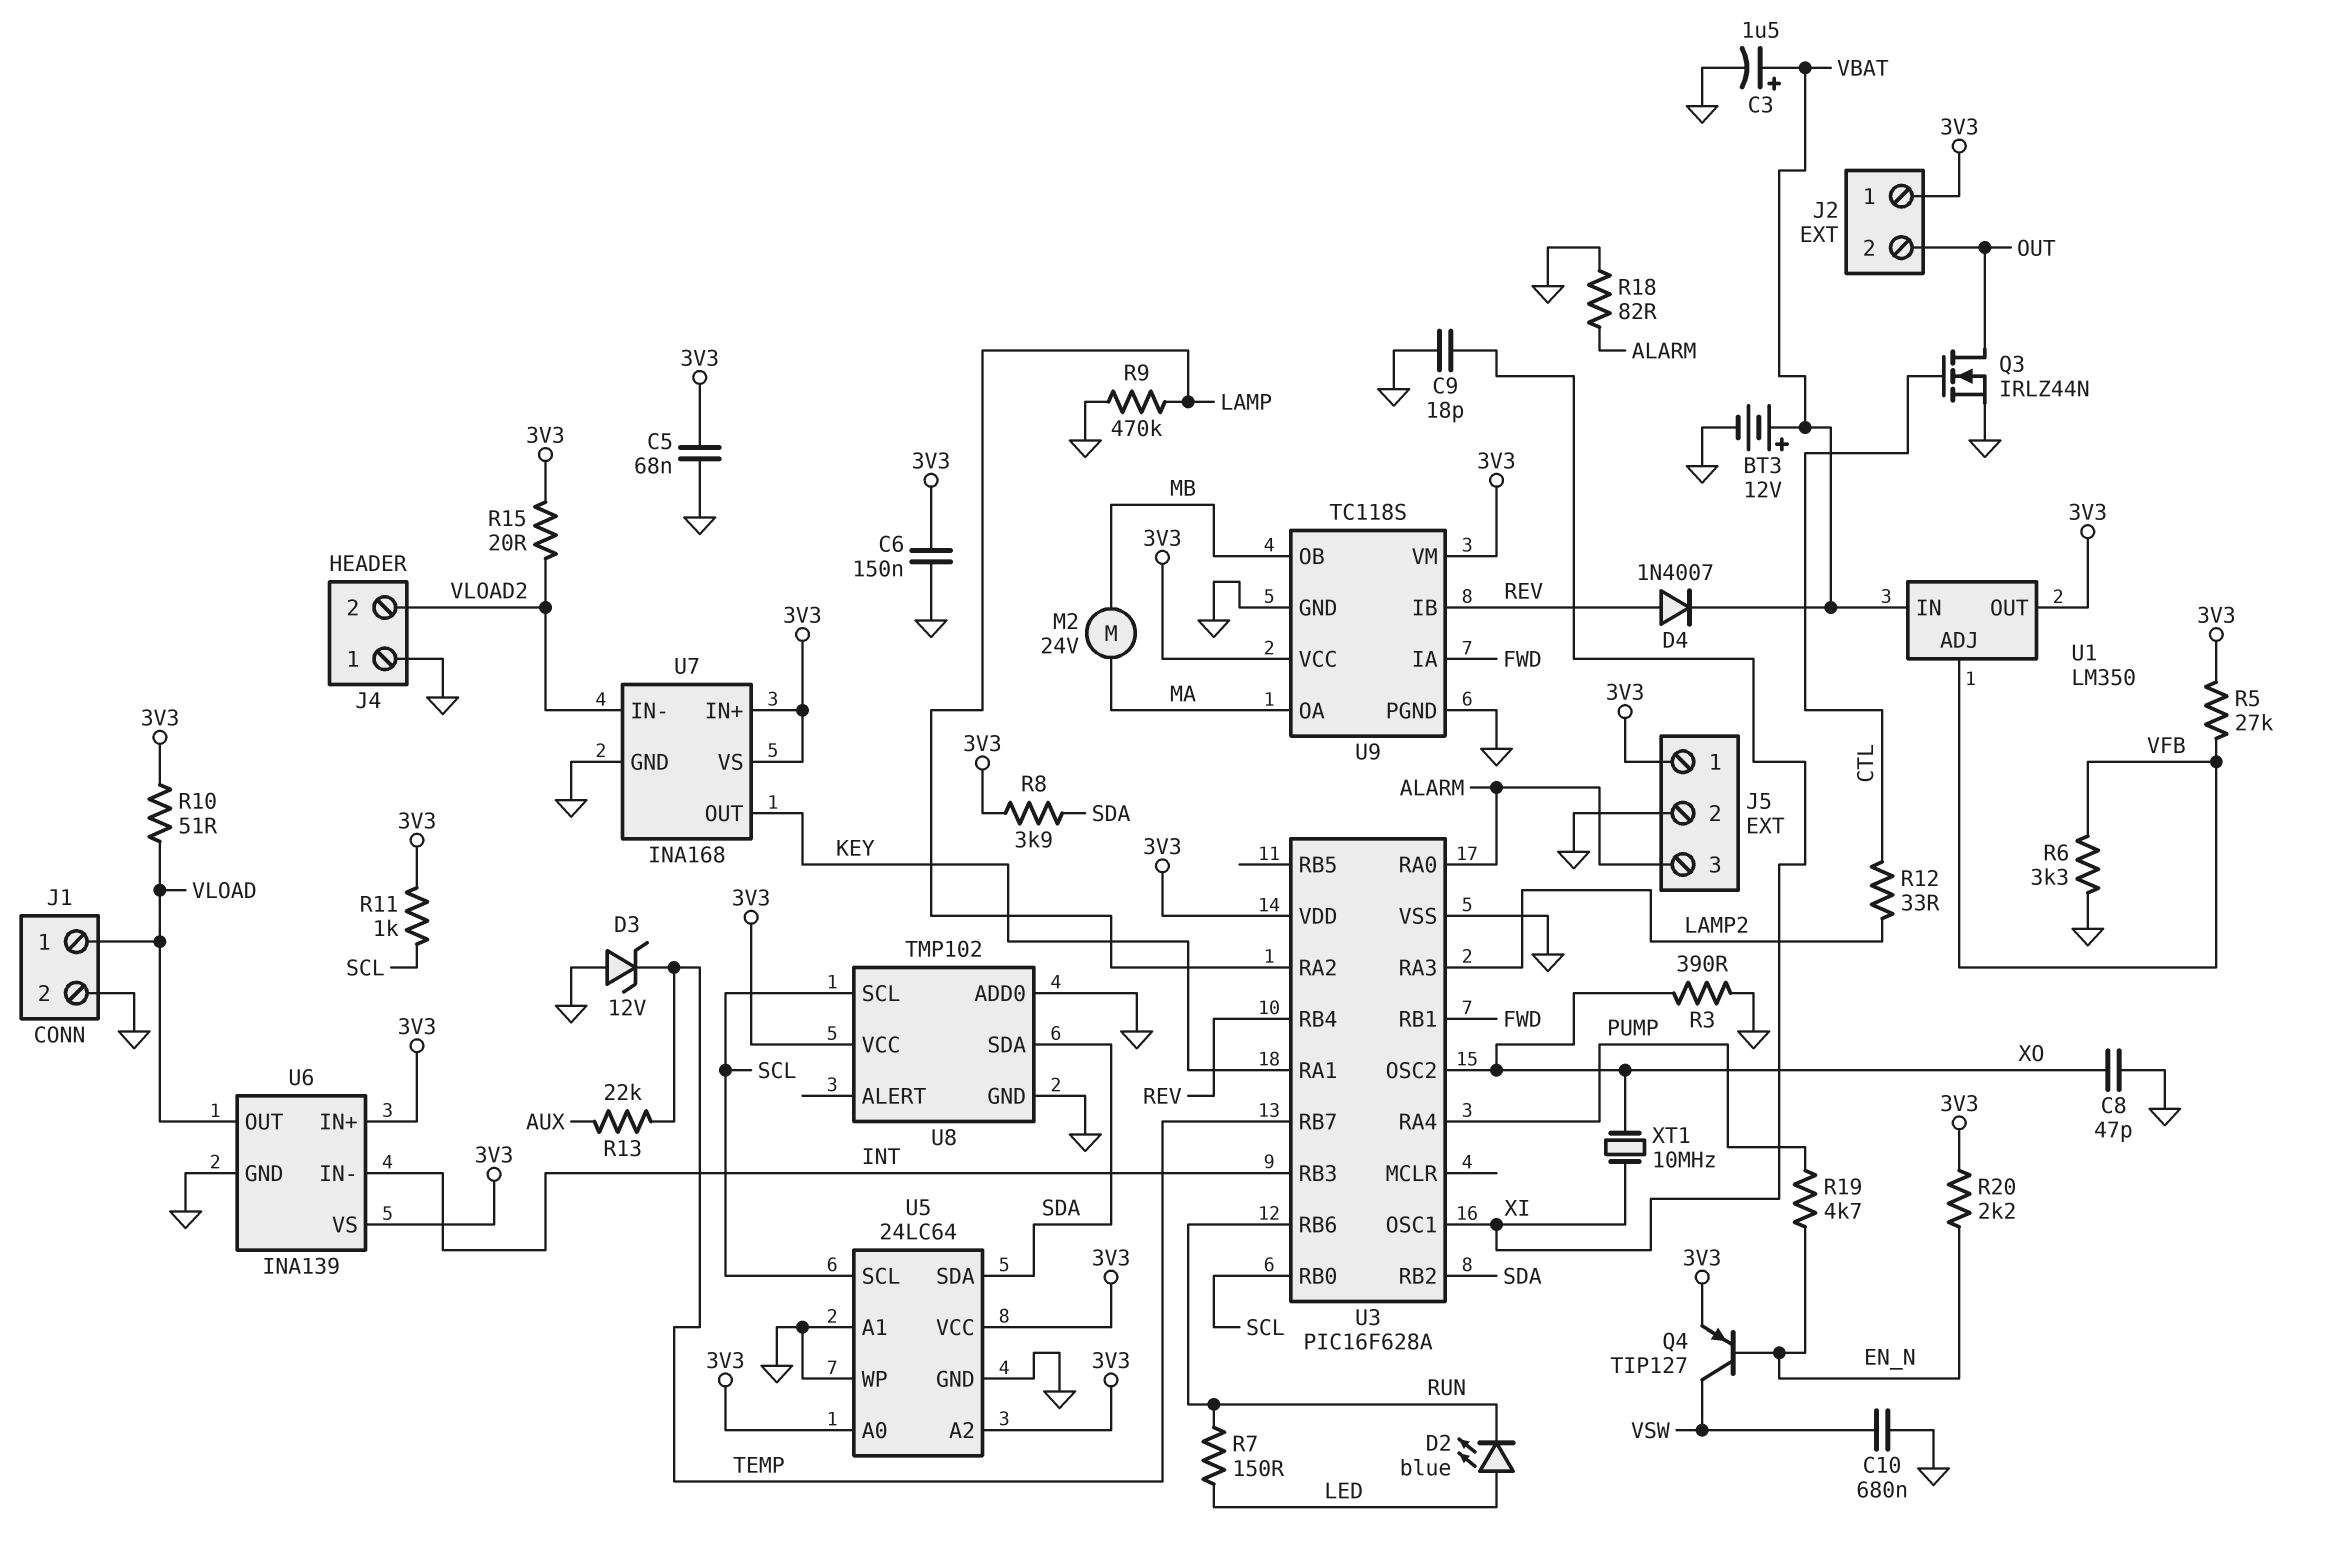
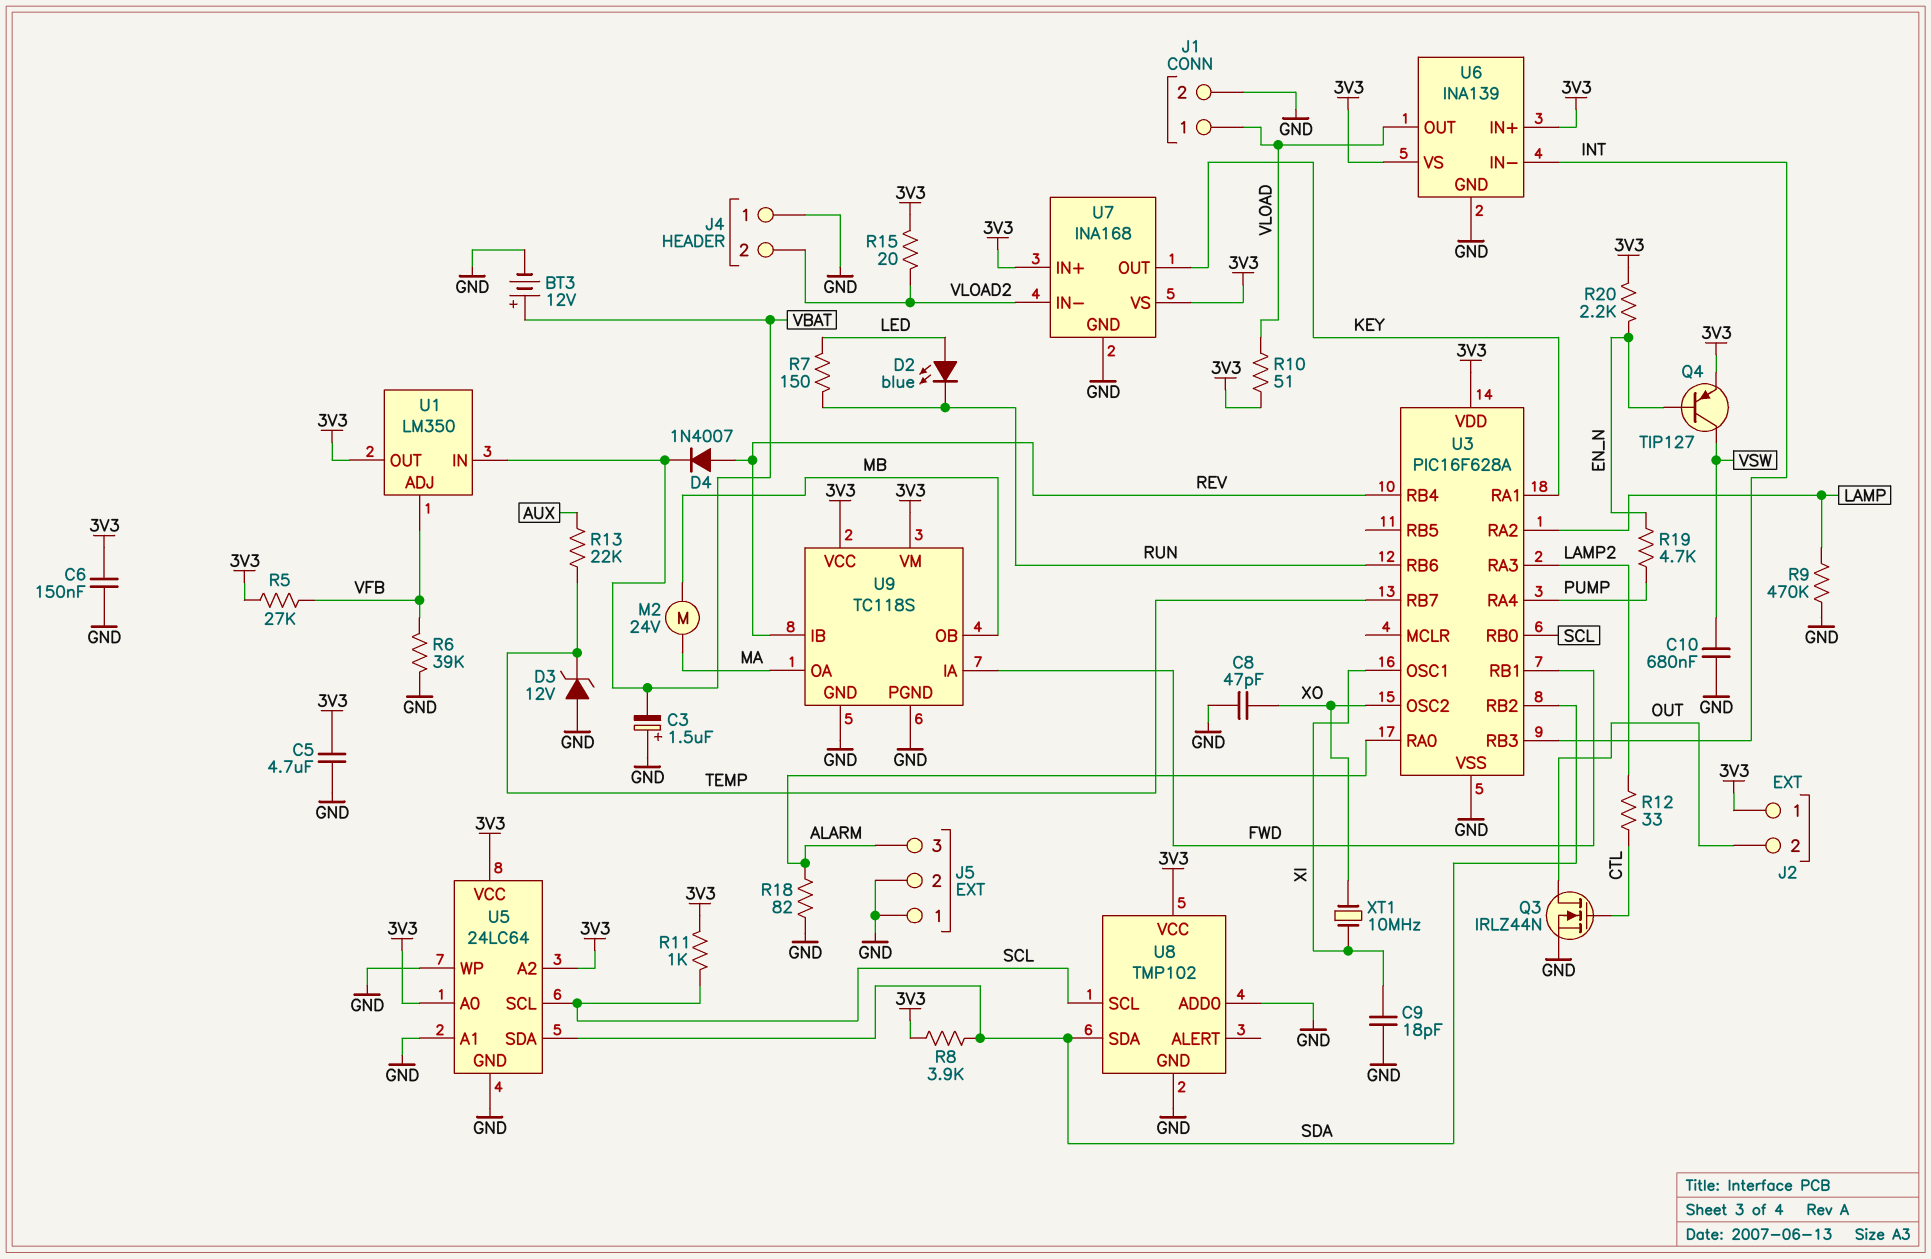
C3: 1.5uF (plus VBAT, minus GND) -> 1.5uF (plus GND, minus VBAT)
C5: 68nF (3V3, GND) -> 4.7uF (3V3, GND)
J5 pin 1: 3V3 -> GND
R3: 390 (GND, XO) -> none
R6: 3.3k (GND, VFB) -> 39k (GND, VFB)

